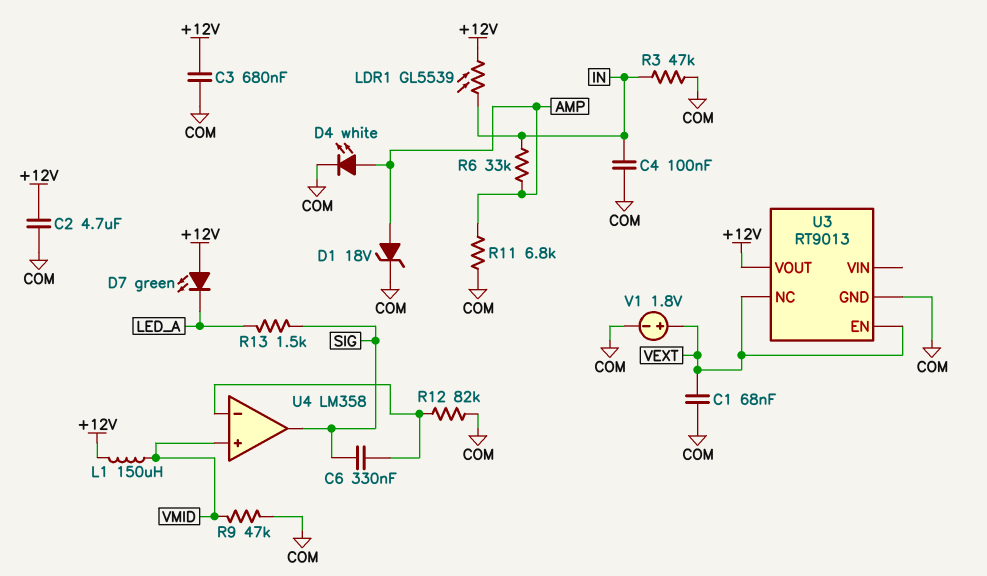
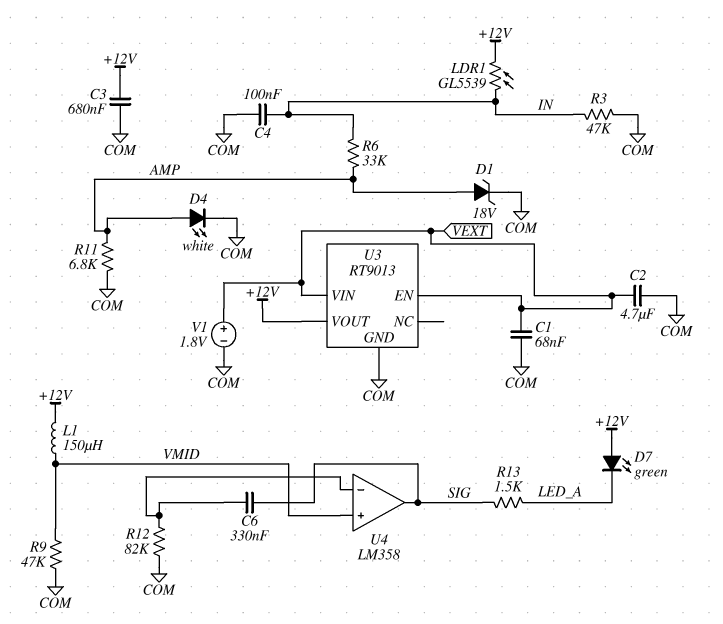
C2: 4.7uF (+12V, COM) -> 4.7uF (COM, VEXT)
U3 pin NC: VEXT -> none
U3 pin VIN: none -> VEXT

